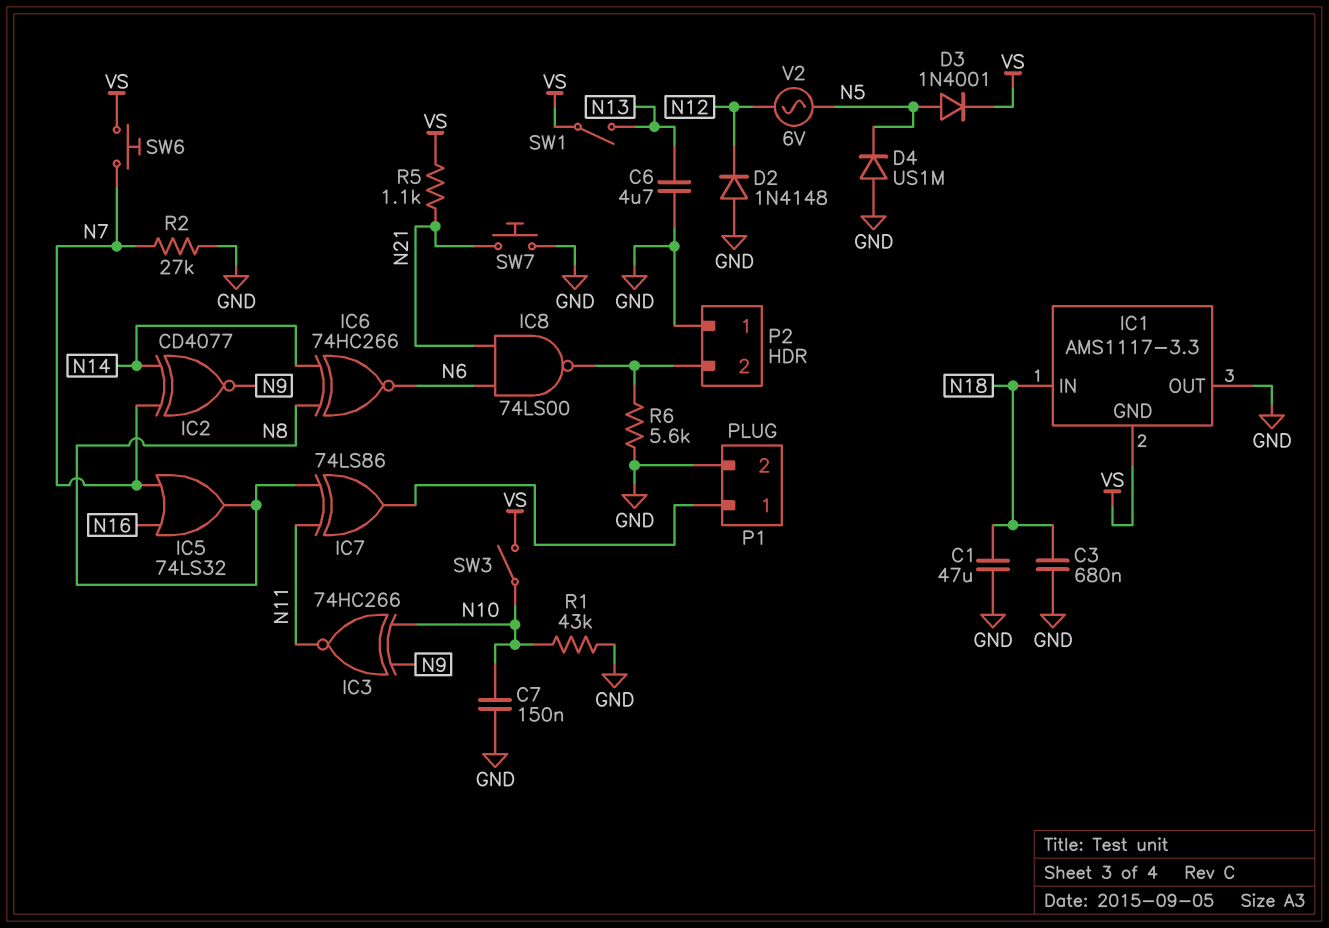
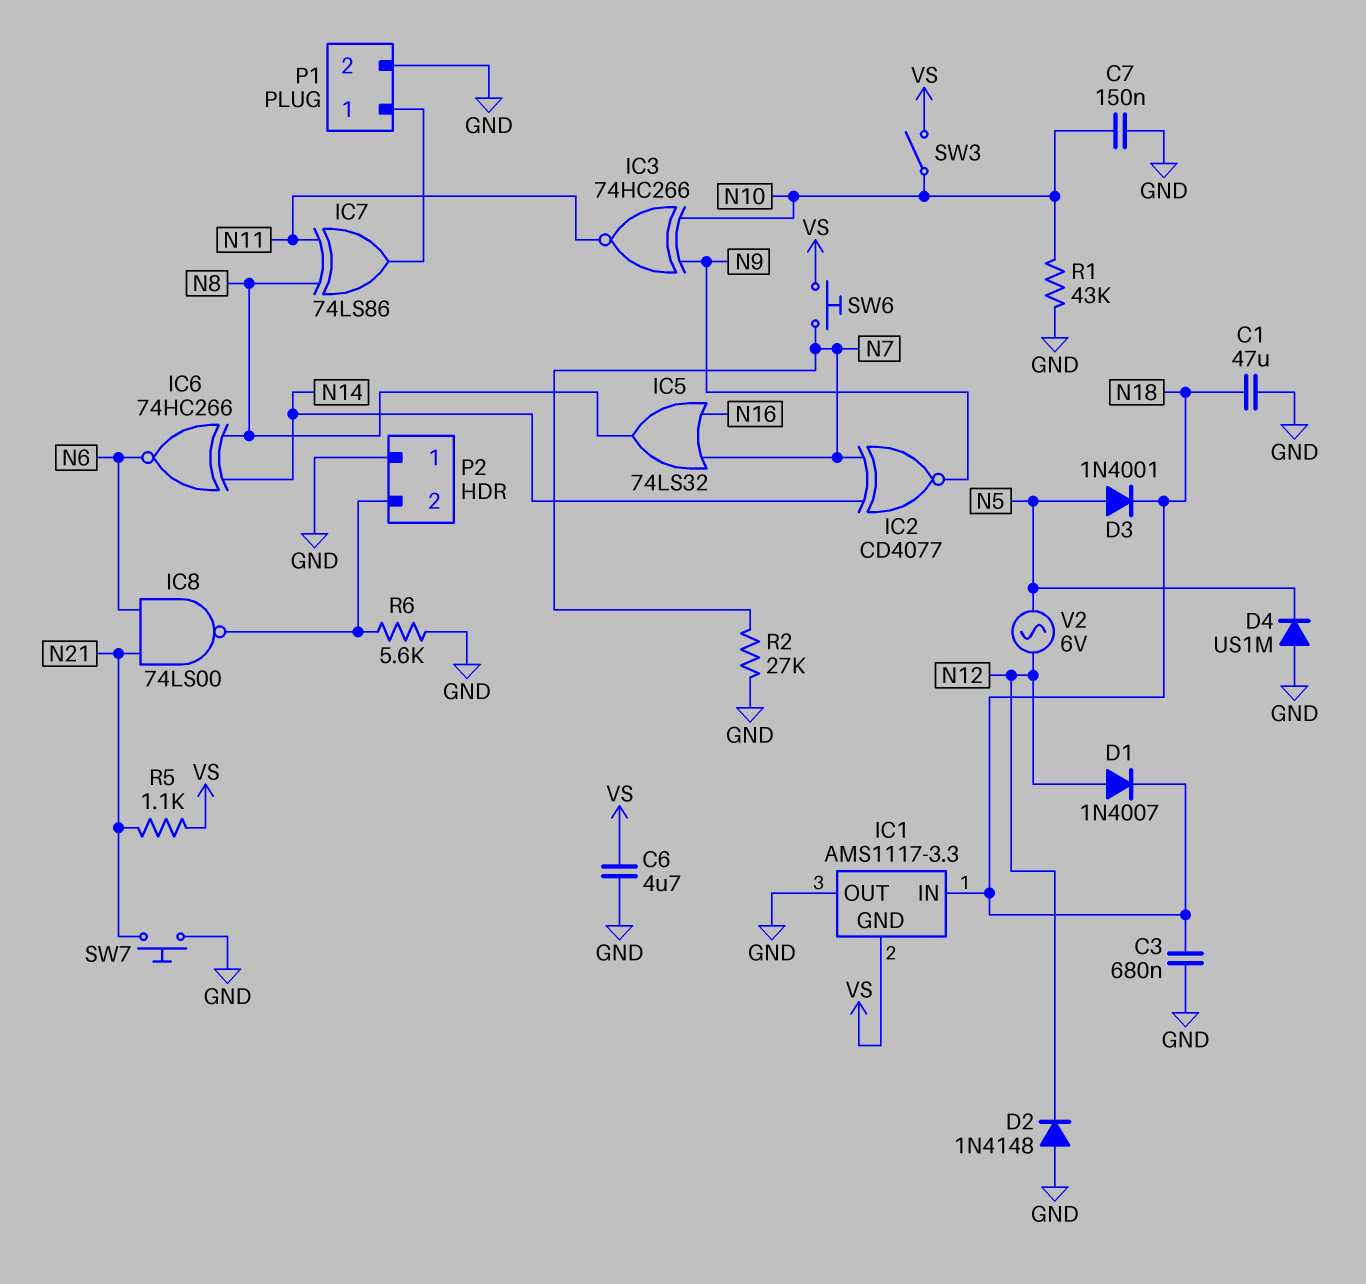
C6: 4.7uF (GND, N13) -> 4.7uF (GND, VS)
D1: none -> diode 1N4007 (A N12, K N18)
D3: diode 1N4001 (A N5, K VS) -> diode 1N4001 (A N5, K N18)
SW1: switch (N13, VS) -> none

